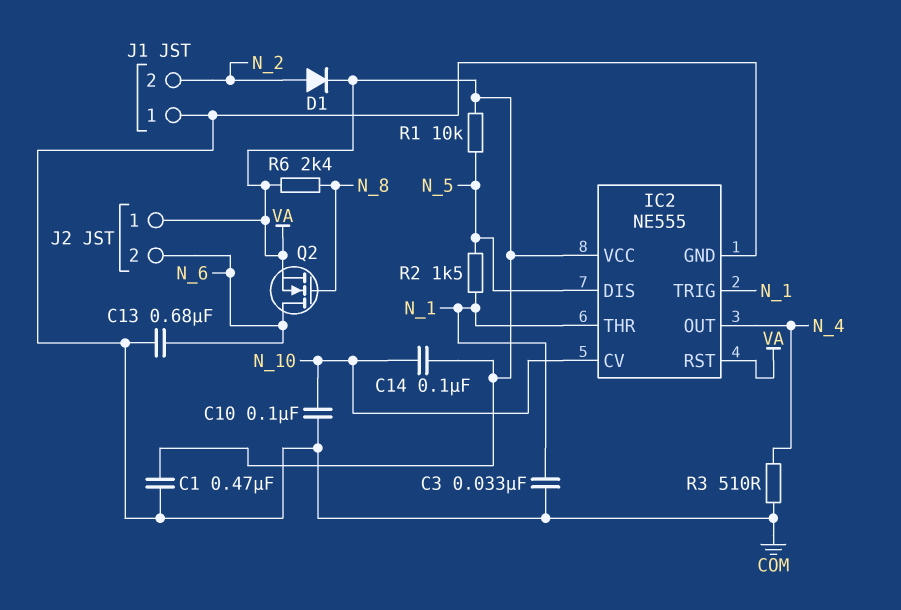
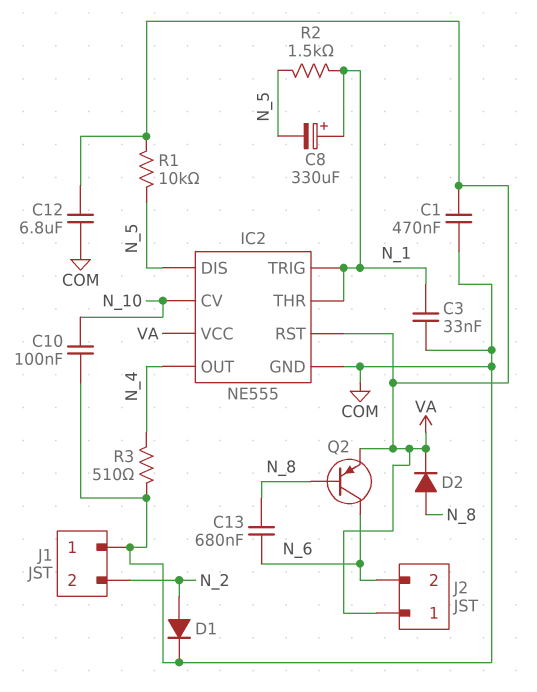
C8: none -> 330uF (plus N_1, minus N_5)
C12: none -> 6.8uF (COM, VA)
C13: 680nF (COM, N_6) -> 680nF (N_6, N_8)
C14: 100nF (N_10, VA) -> none
D1: diode (A N_2, K VA) -> diode (A N_2, K COM)
D2: none -> diode (A N_8, K VA)
Q2: NMOS (G N_8, D N_6, S VA) -> PNP (B N_8, C N_6, E VA)
R6: 2.4k (N_8, VA) -> none

